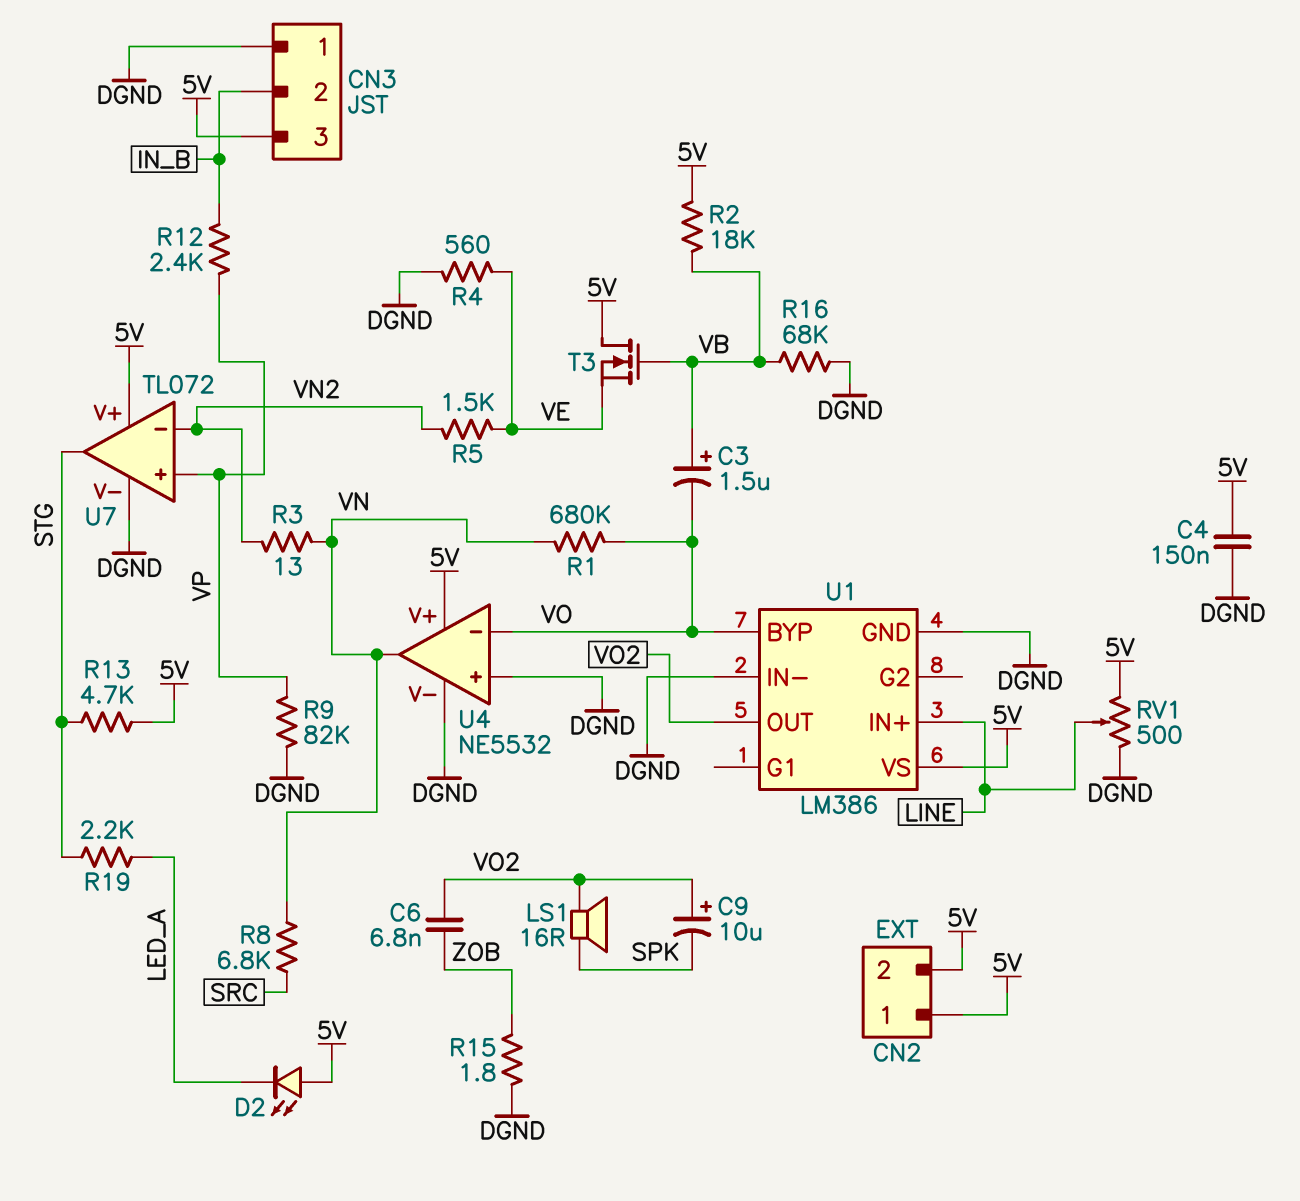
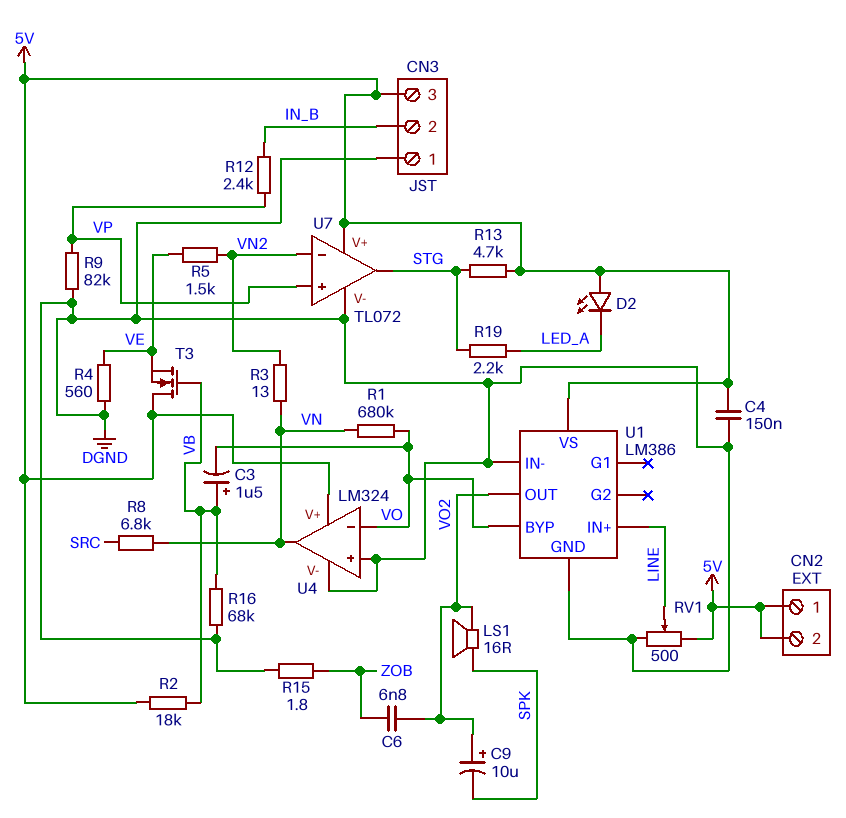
U4: NE5532 -> LM324

